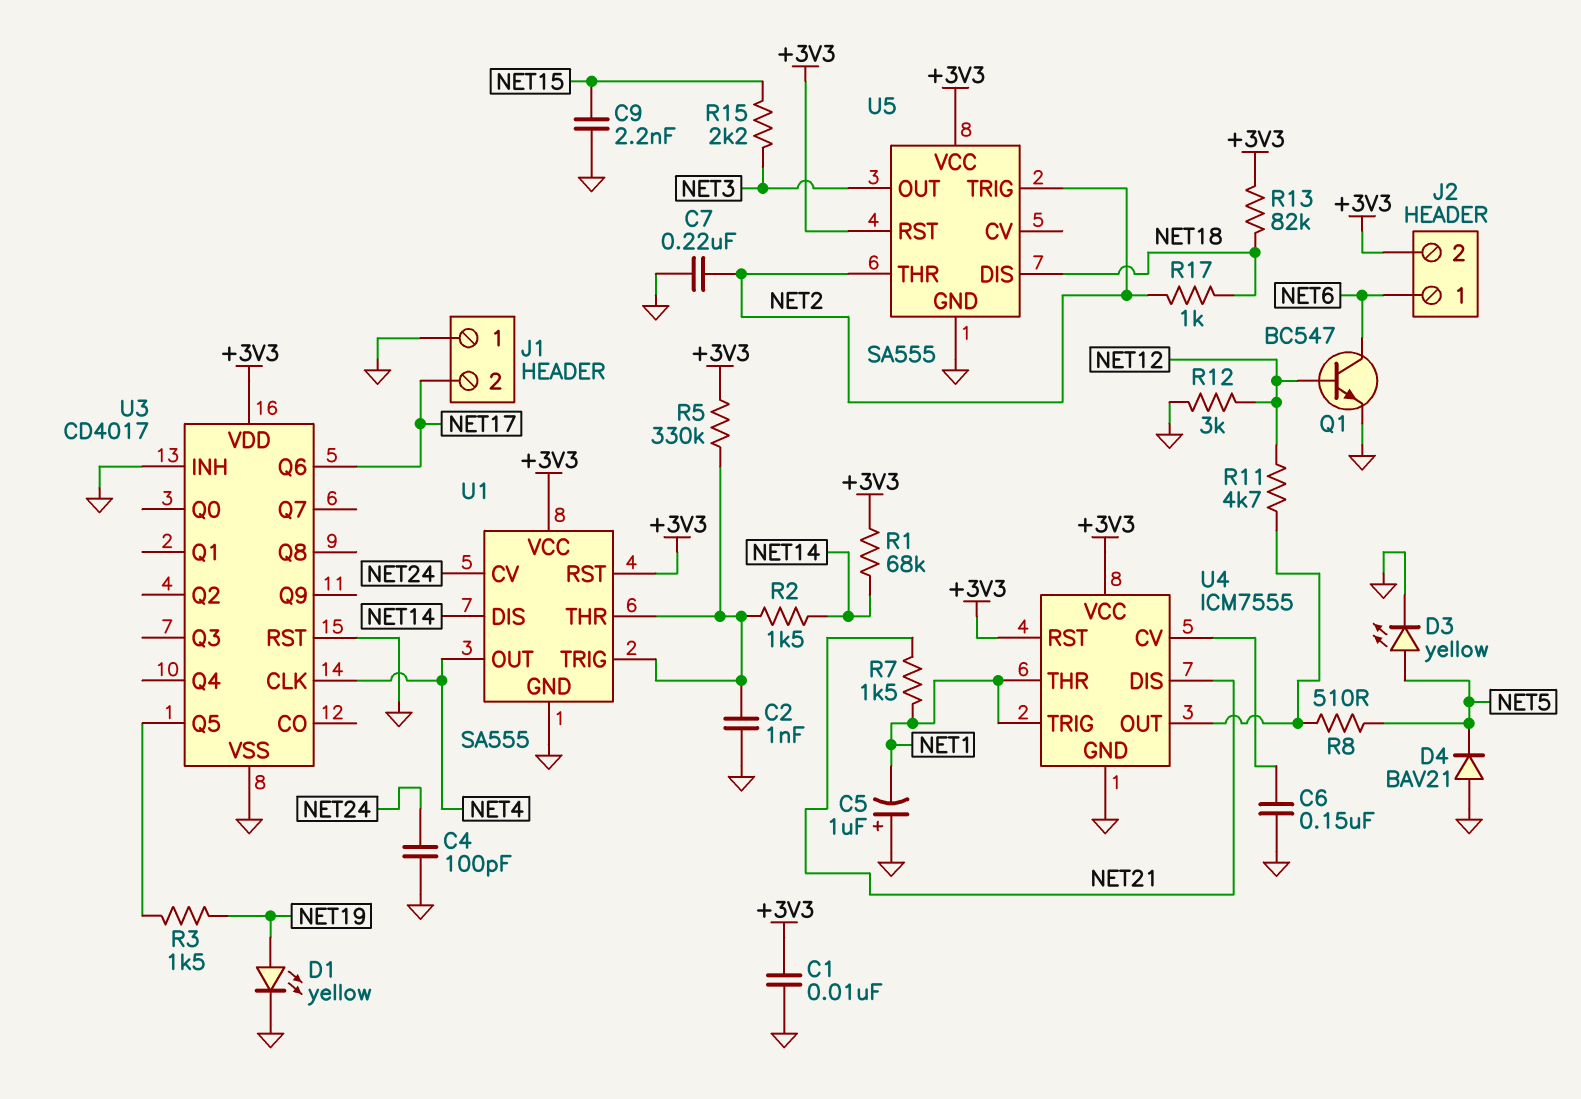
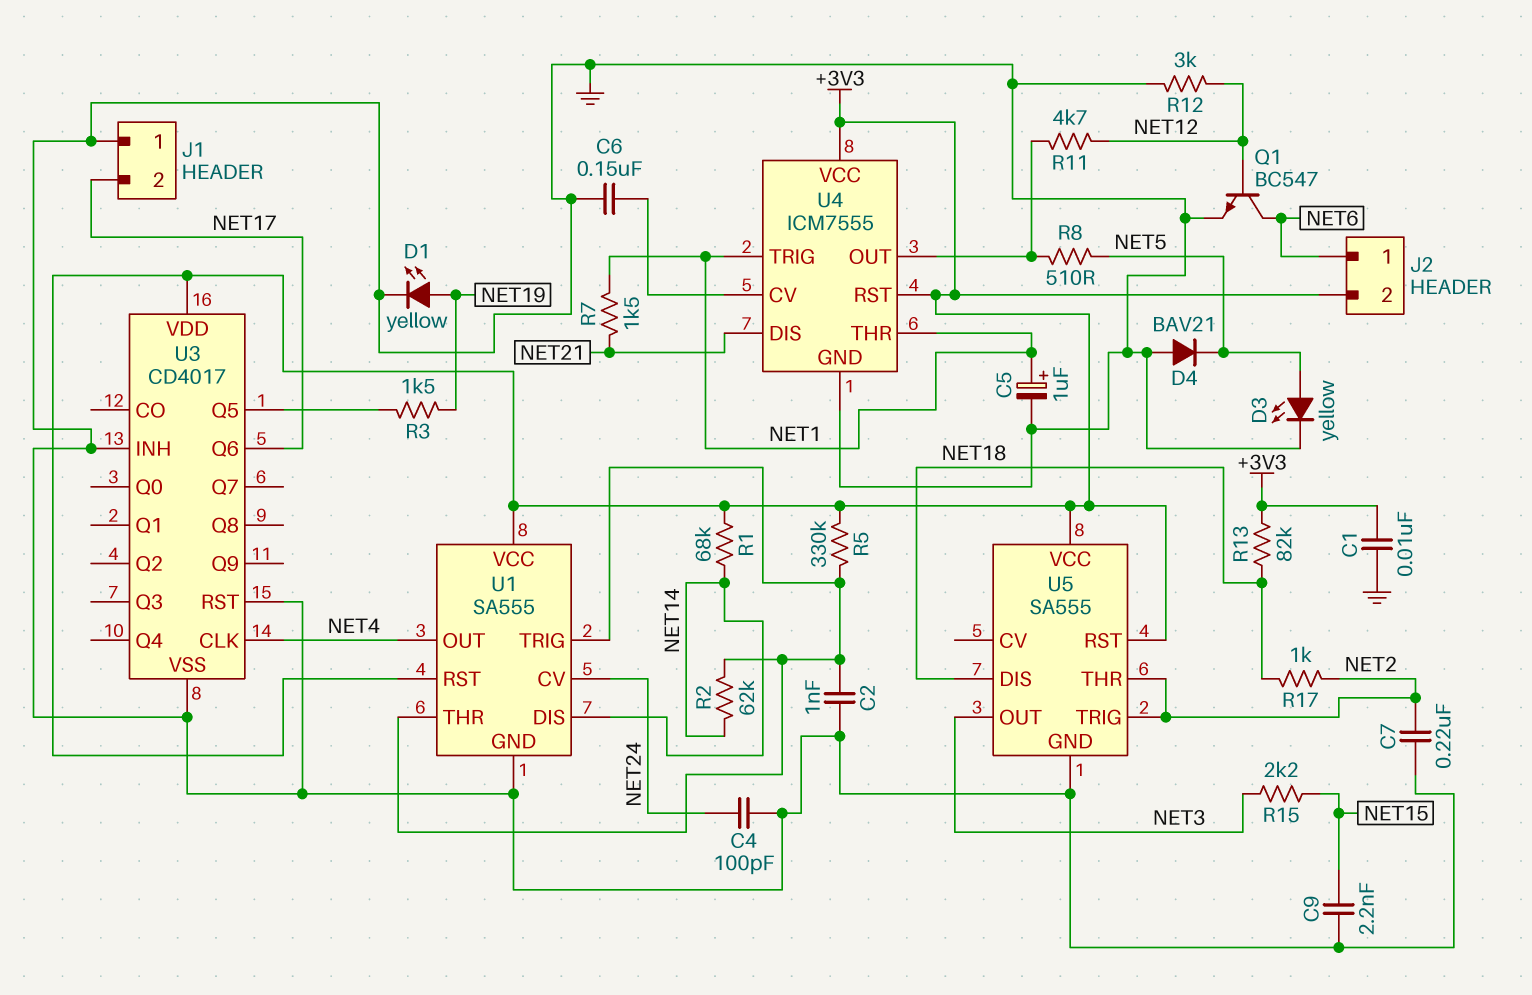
C5: 1uF (plus GND, minus NET1) -> 1uF (plus NET1, minus GND)
R2: 1.5k (NET14, U1/THR) -> 62k (NET14, U1/THR)

